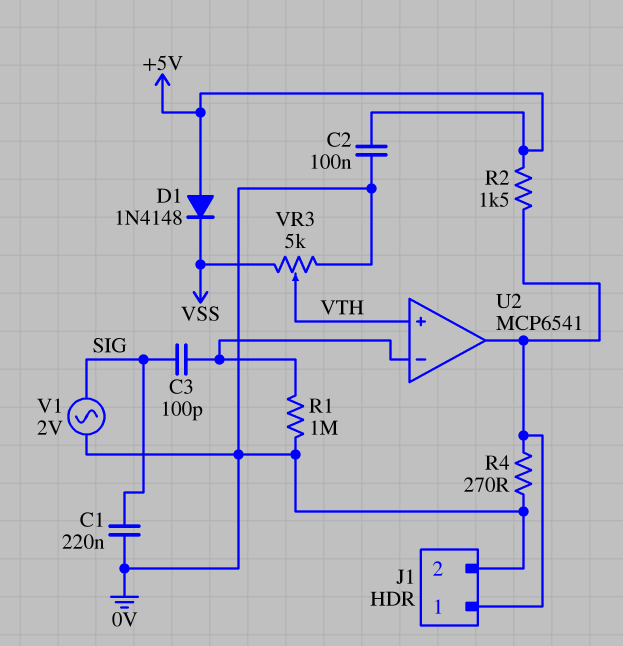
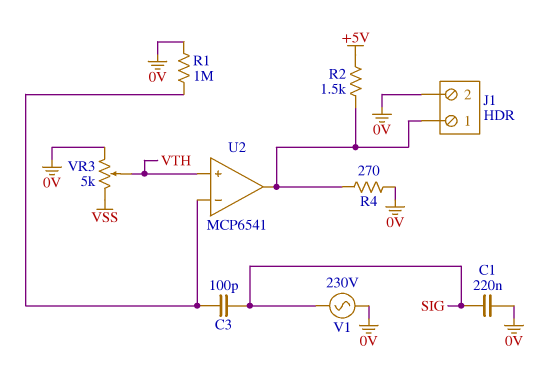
C2: 100nF (+5V, 0V) -> none
D1: diode 1N4148 (A +5V, K VSS) -> none
V1: AC 2V (0V, SIG) -> AC 230V (0V, SIG)

